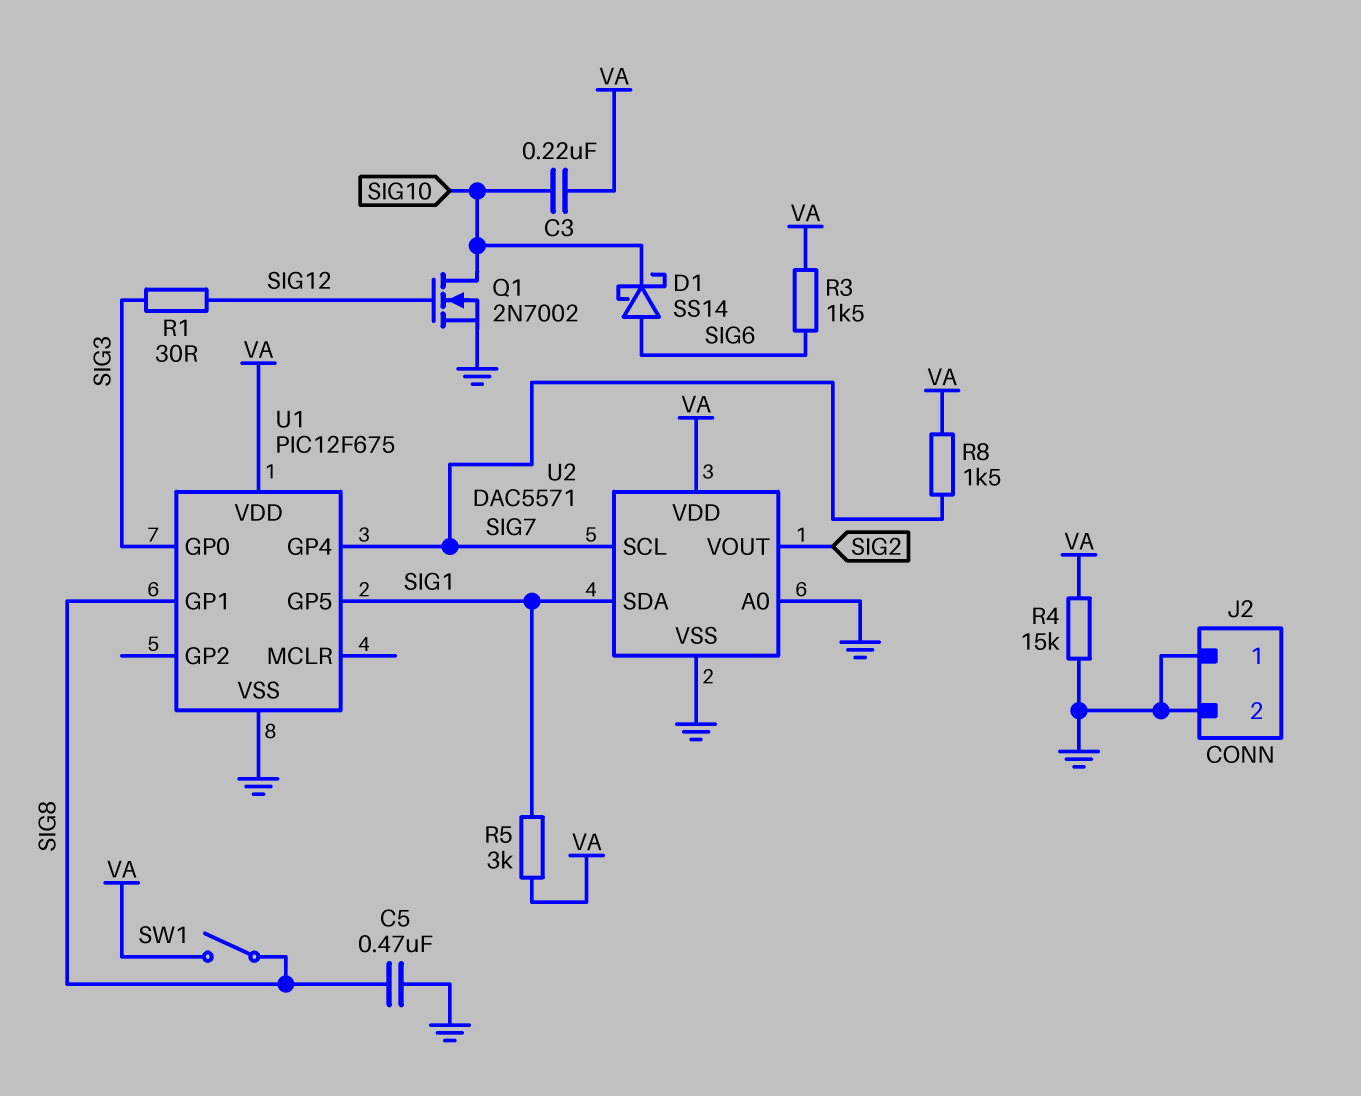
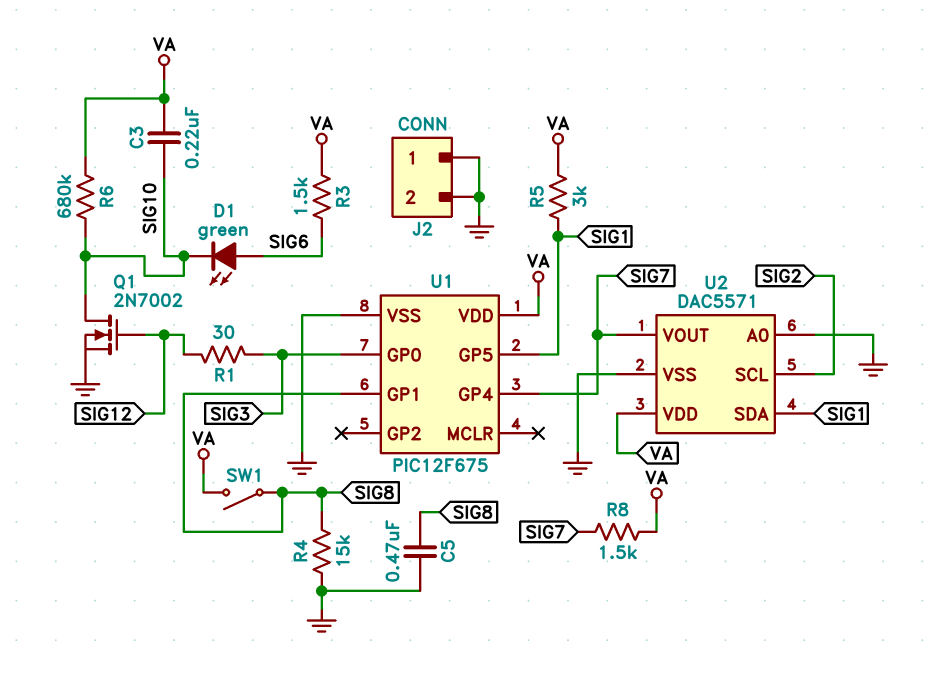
D1: schottky SS14 (A SIG6, K SIG10) -> LED green (A SIG6, K SIG10)
R4: 15k (GND, VA) -> 15k (GND, SIG8)
R6: none -> 680k (SIG10, VA)
U2 pin SCL: SIG7 -> SIG2
U2 pin VOUT: SIG2 -> SIG7

